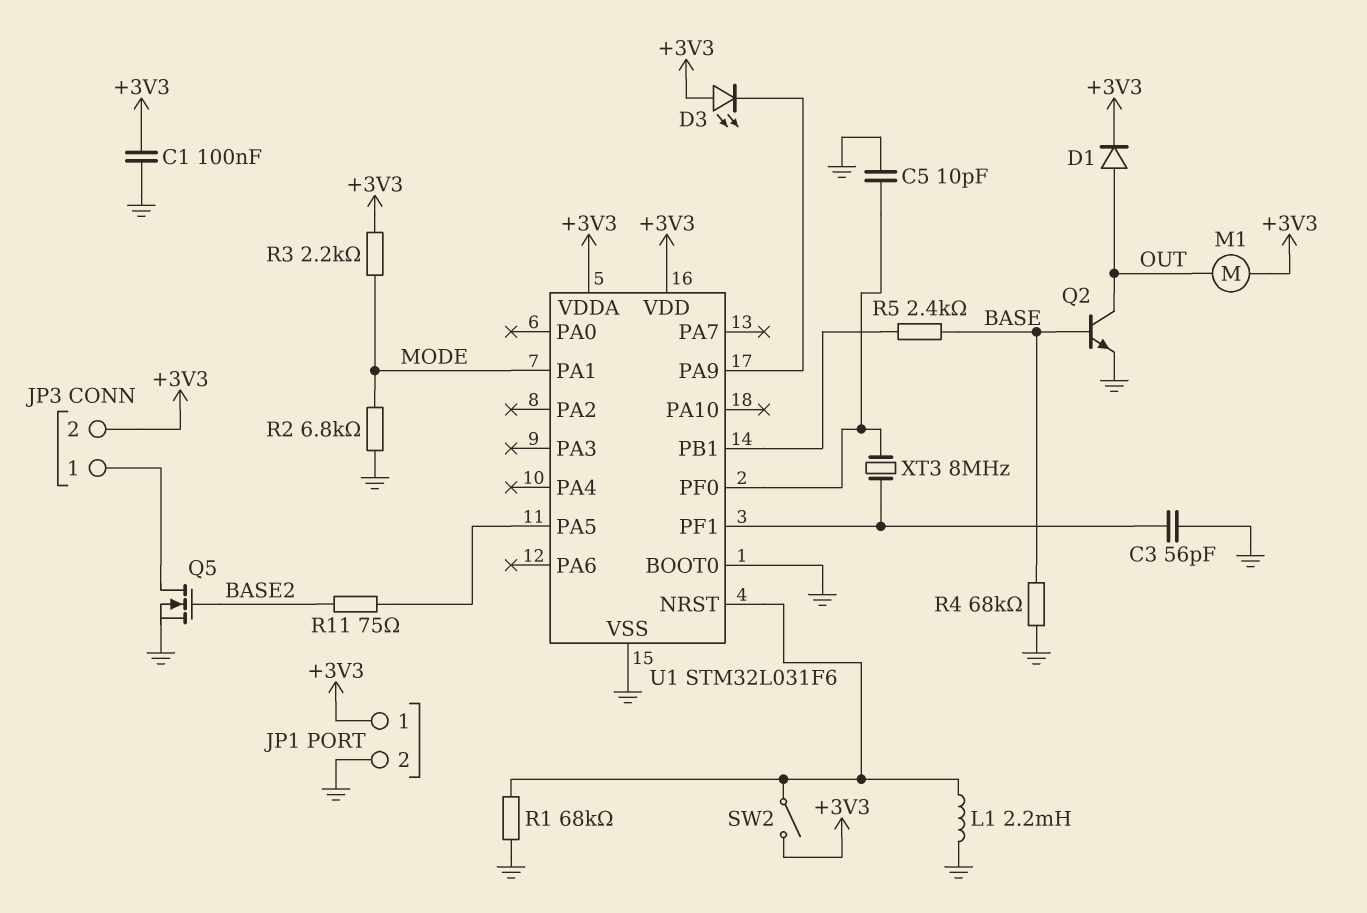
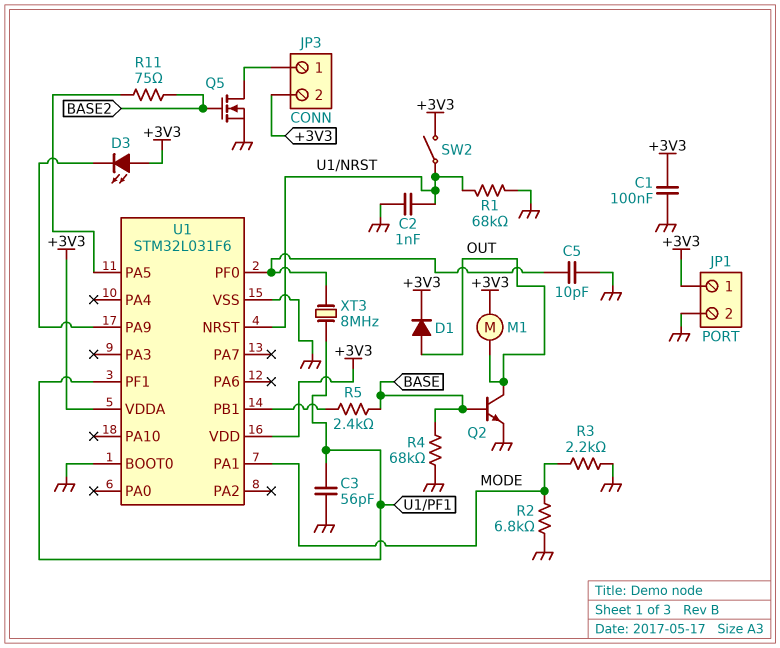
C2: none -> 1nF (GND, U1/NRST)
L1: 2.2mH (GND, U1/NRST) -> none
R3: 2.2k (+3V3, MODE) -> 2.2k (GND, MODE)

